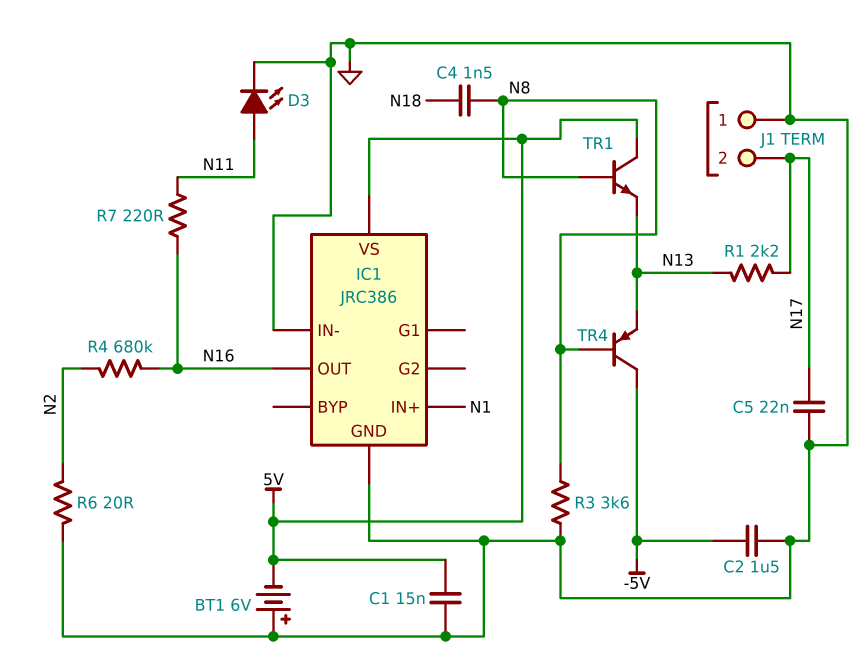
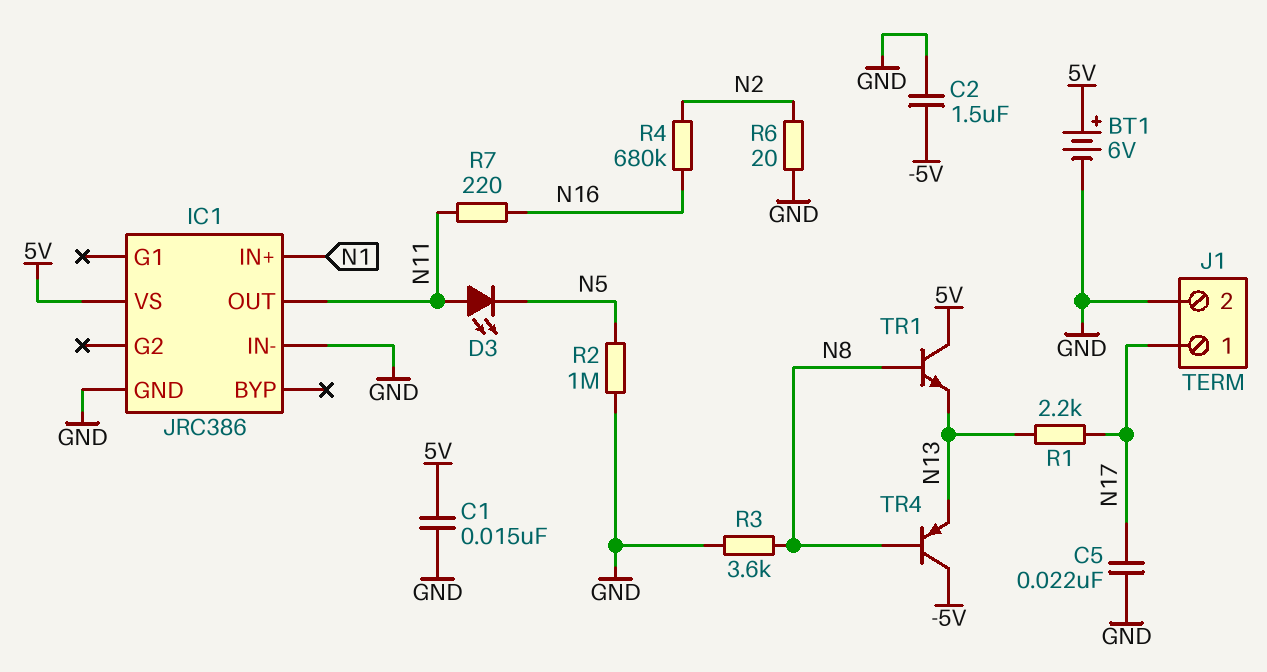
BT1: 6V (plus GND, minus 5V) -> 6V (plus 5V, minus GND)
C4: 1.5nF (N8, N18) -> none
D3: LED (A N11, K GND) -> LED (A N11, K N5)
IC1 pin OUT: N16 -> N11
J1 pin 1: GND -> N17
J1 pin 2: N17 -> GND
R2: none -> 1M (GND, N5)

